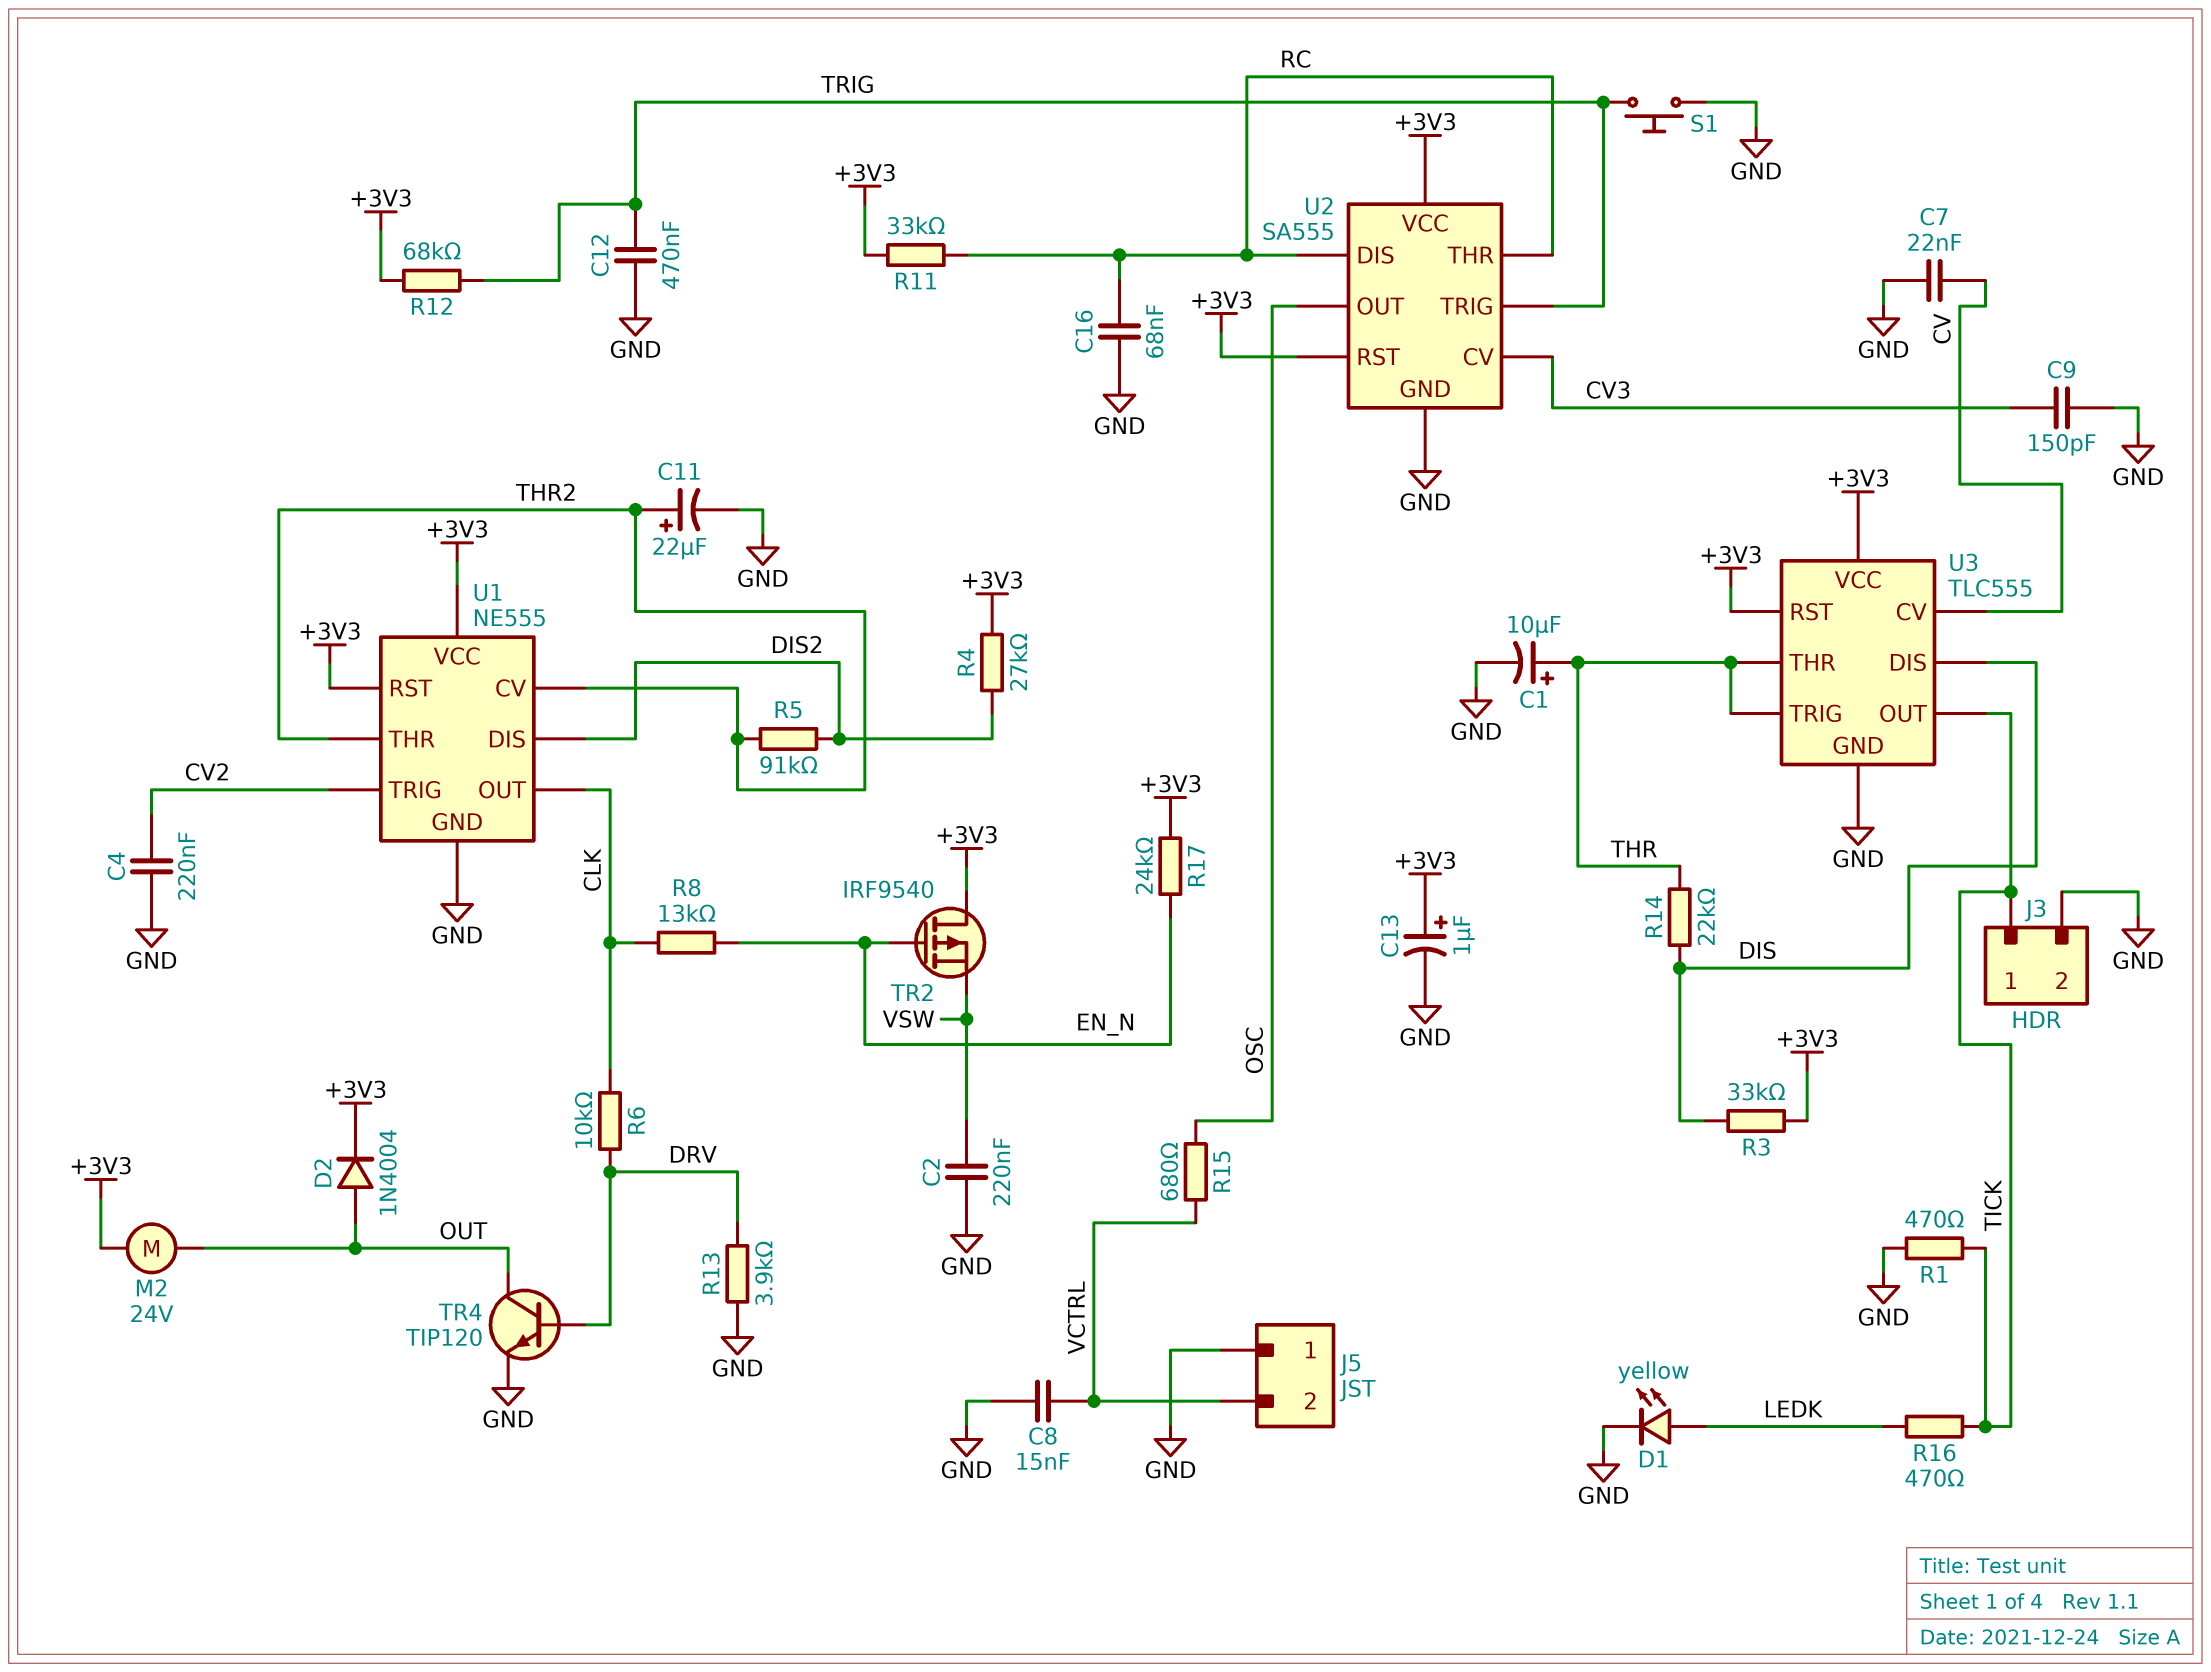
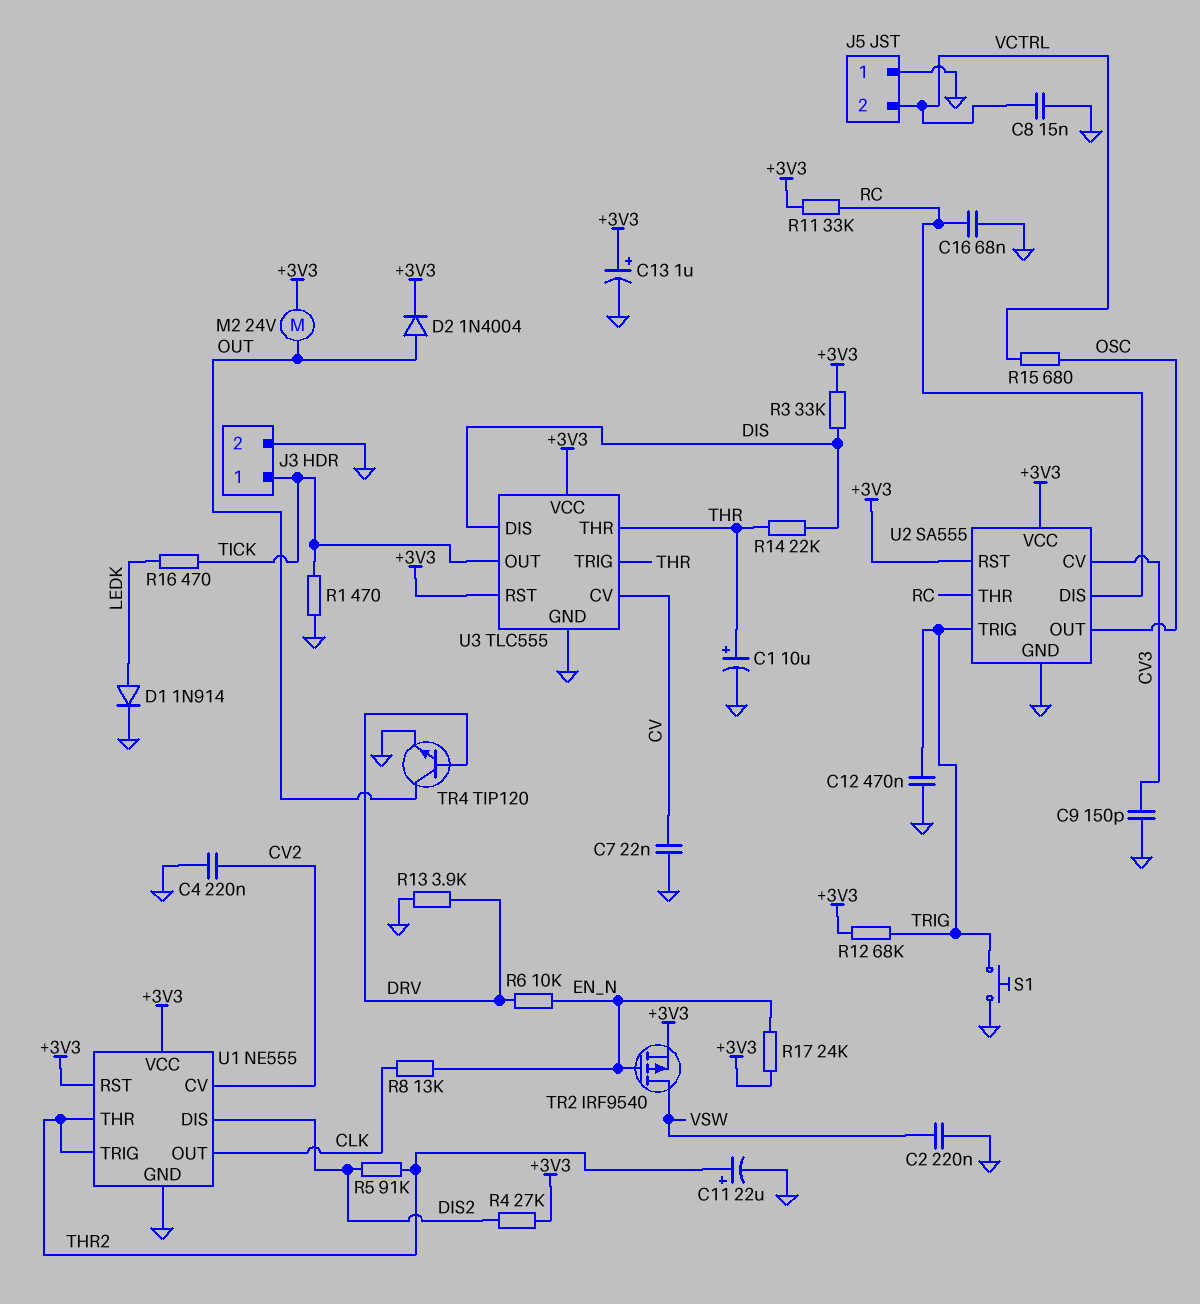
D1: LED yellow (A LEDK, K GND) -> diode 1N914 (A LEDK, K GND)
R6: 10k (CLK, DRV) -> 10k (DRV, EN_N)
TR2: PMOS IRF9540 (G EN_N, D +3V3, S VSW) -> PMOS IRF9540 (G EN_N, D VSW, S +3V3)
U1 pin CV: THR2 -> CV2
U1 pin TRIG: CV2 -> THR2

